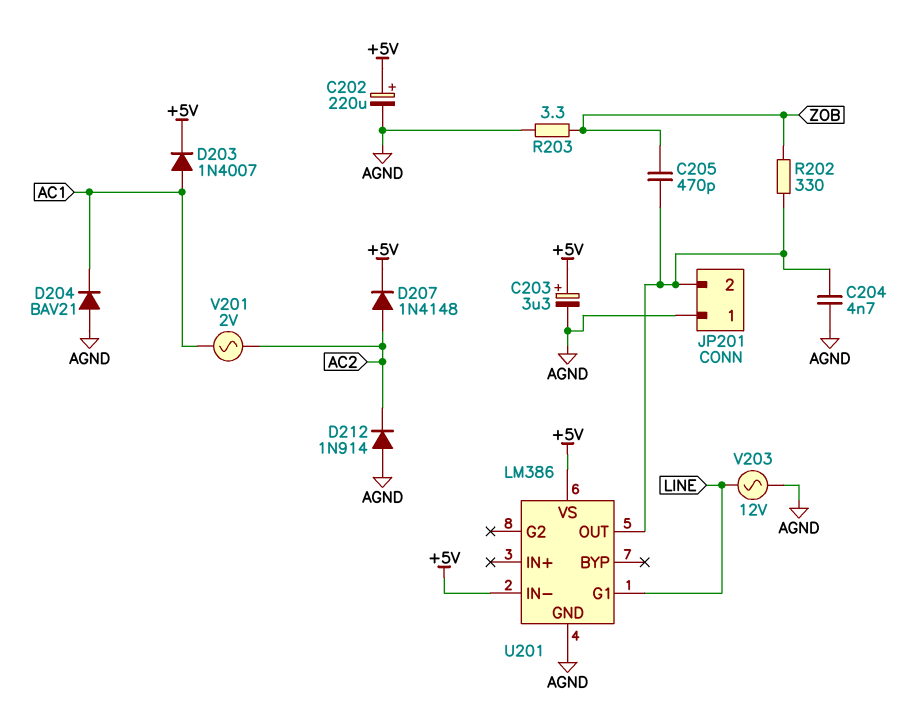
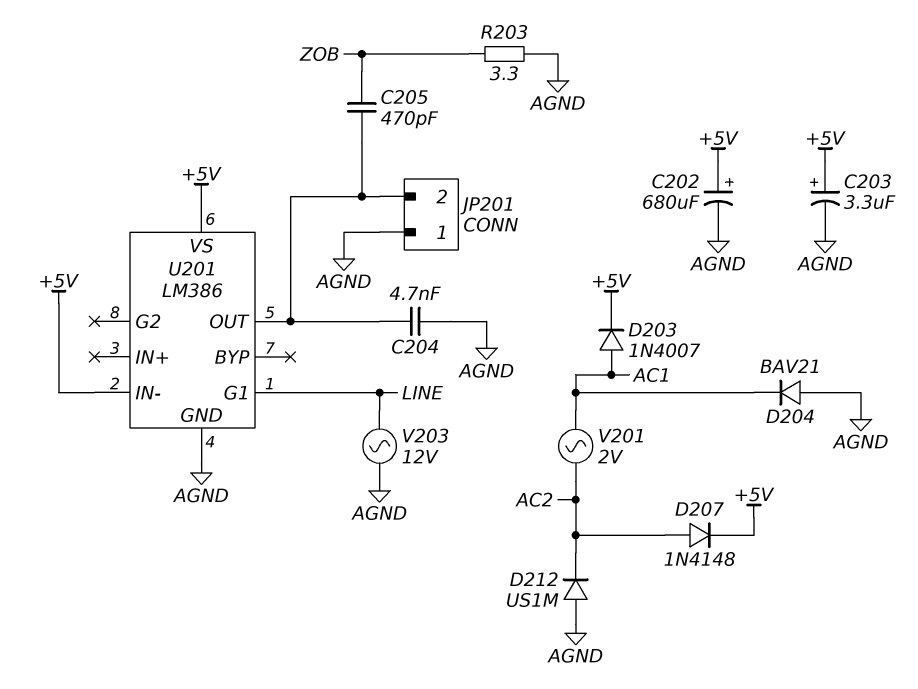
C202: 220uF (plus +5V, minus AGND) -> 680uF (plus +5V, minus AGND)
D212: diode 1N914 (A AGND, K AC2) -> diode US1M (A AGND, K AC2)
R202: 330 (JP201/2, ZOB) -> none

